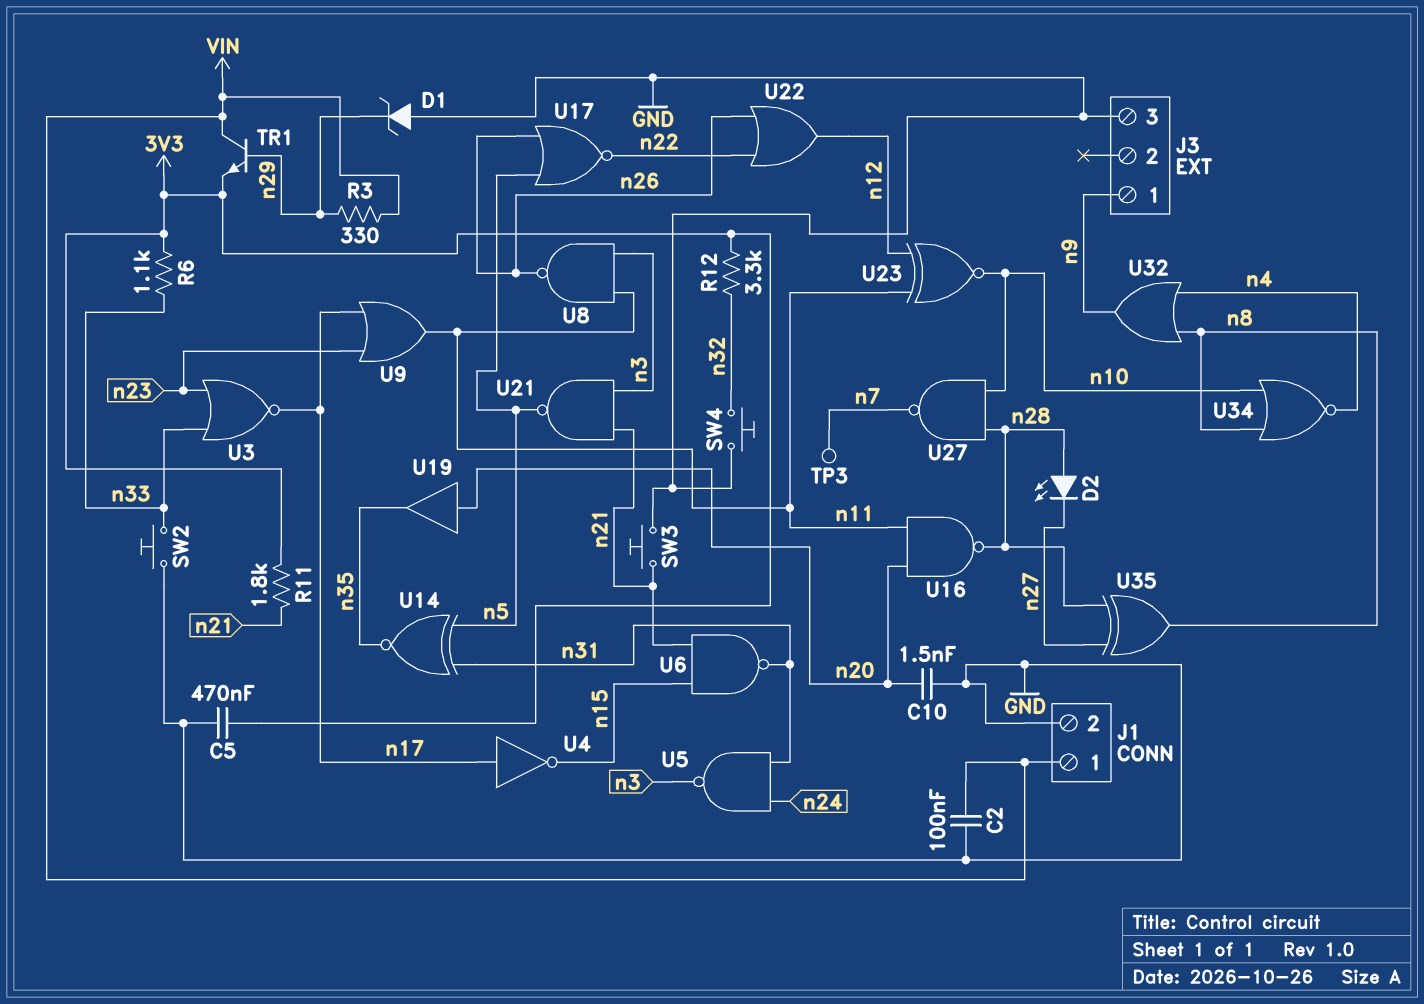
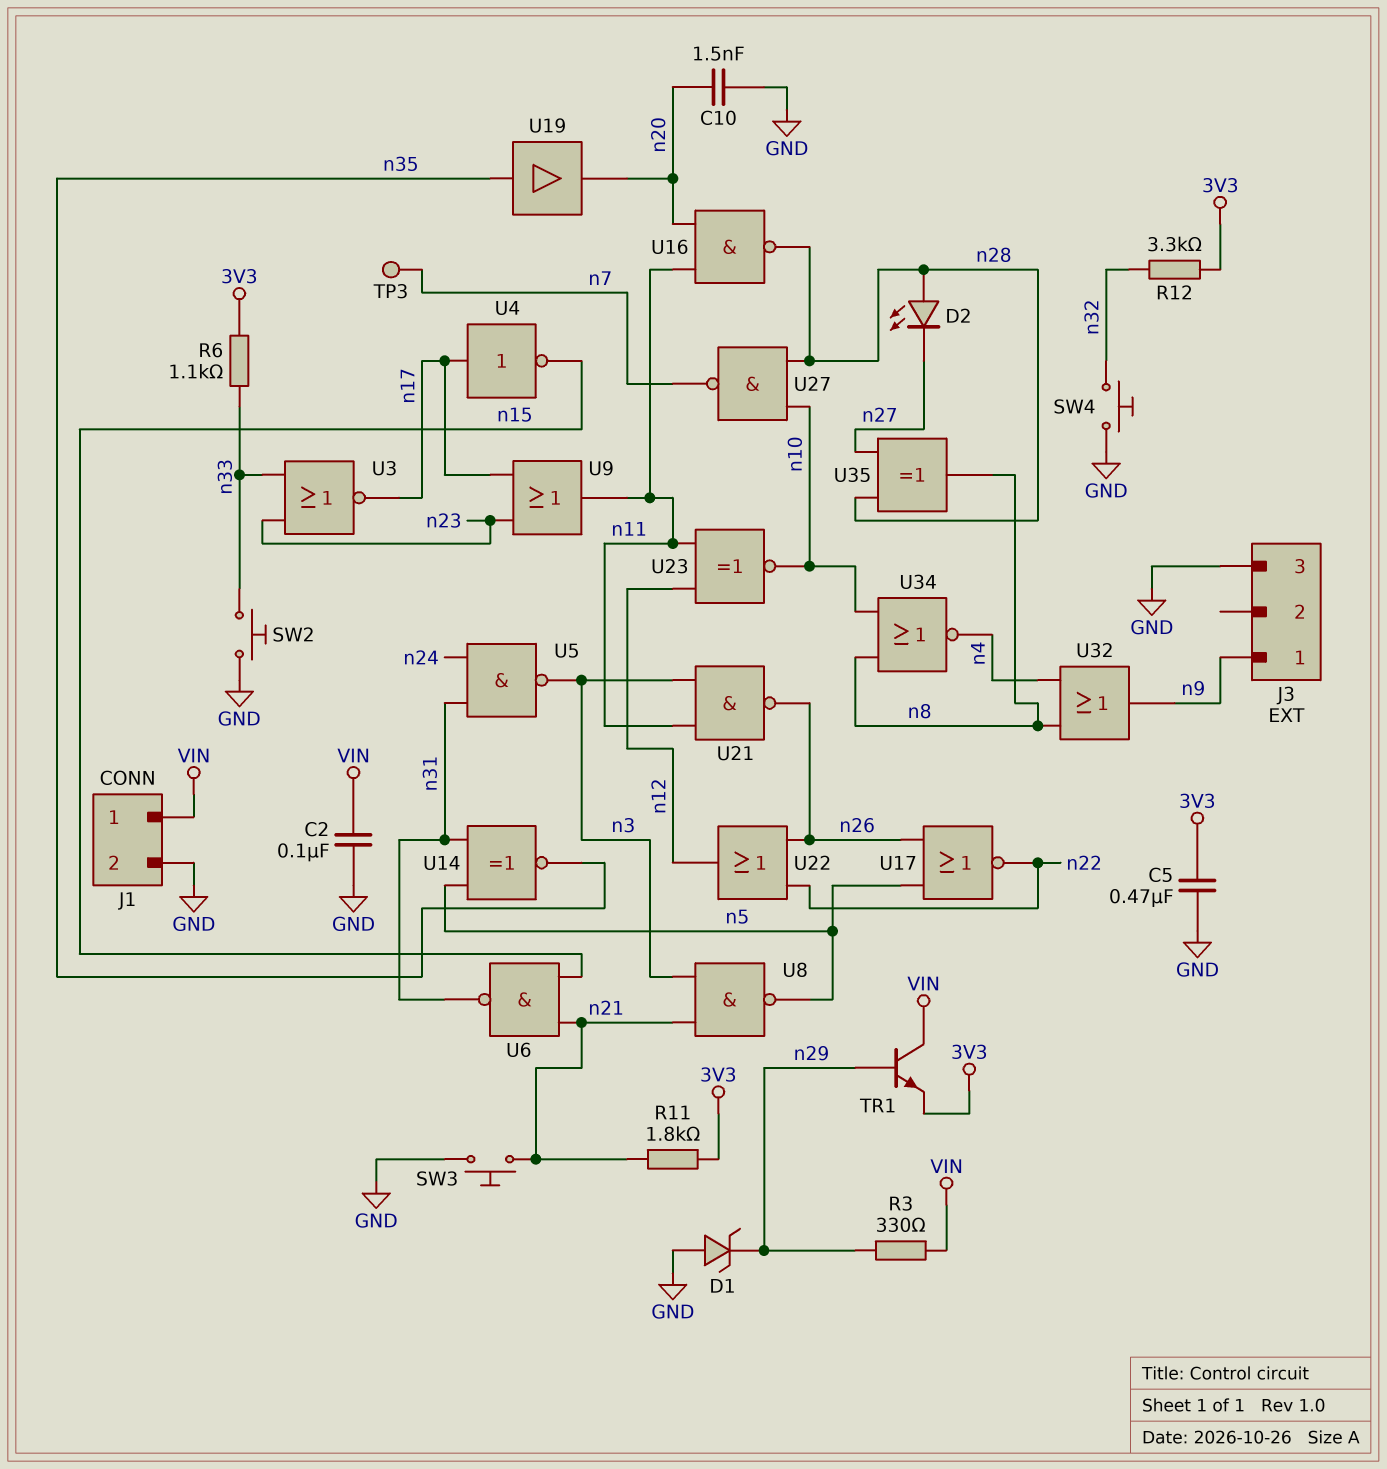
U8: NAND (in n3, in n11, out n26) -> NAND (in n3, in n21, out n5)
U19: buffer (in n20, out n35) -> buffer (in n35, out n20)
U21: NAND (in n3, in n21, out n5) -> NAND (in n3, in n11, out n26)

